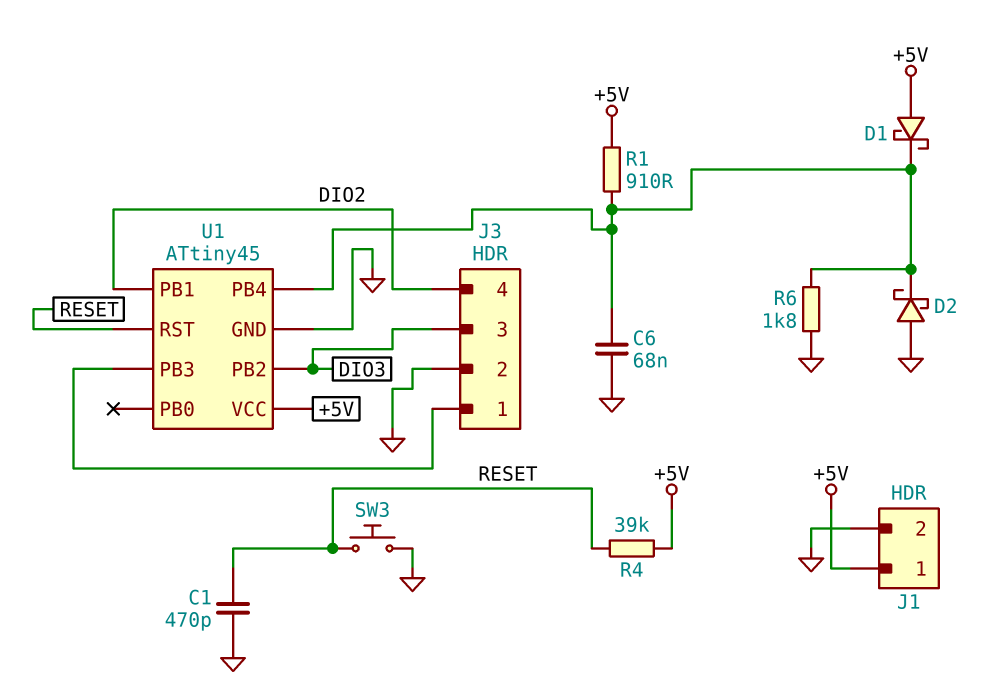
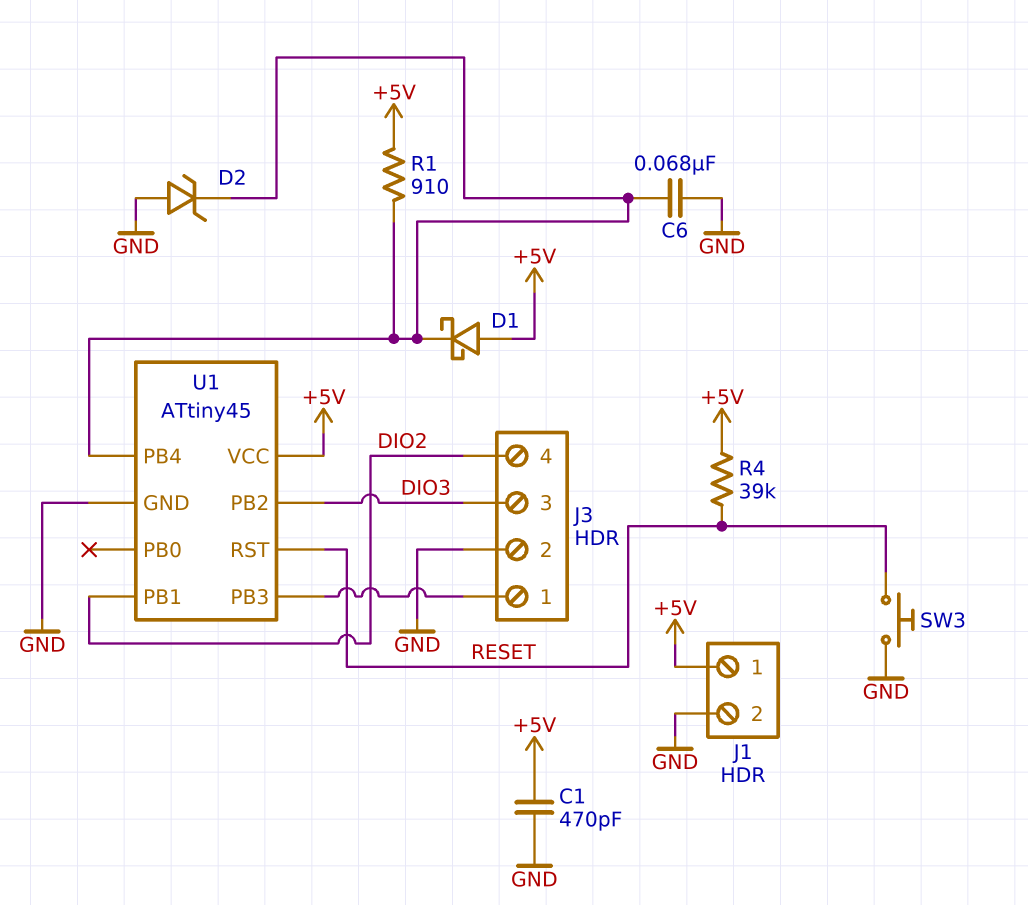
C1: 470pF (GND, RESET) -> 470pF (+5V, GND)
D2: schottky (A GND, K U1/PB4) -> zener (A GND, K U1/PB4)
R6: 1.8k (GND, U1/PB4) -> none

